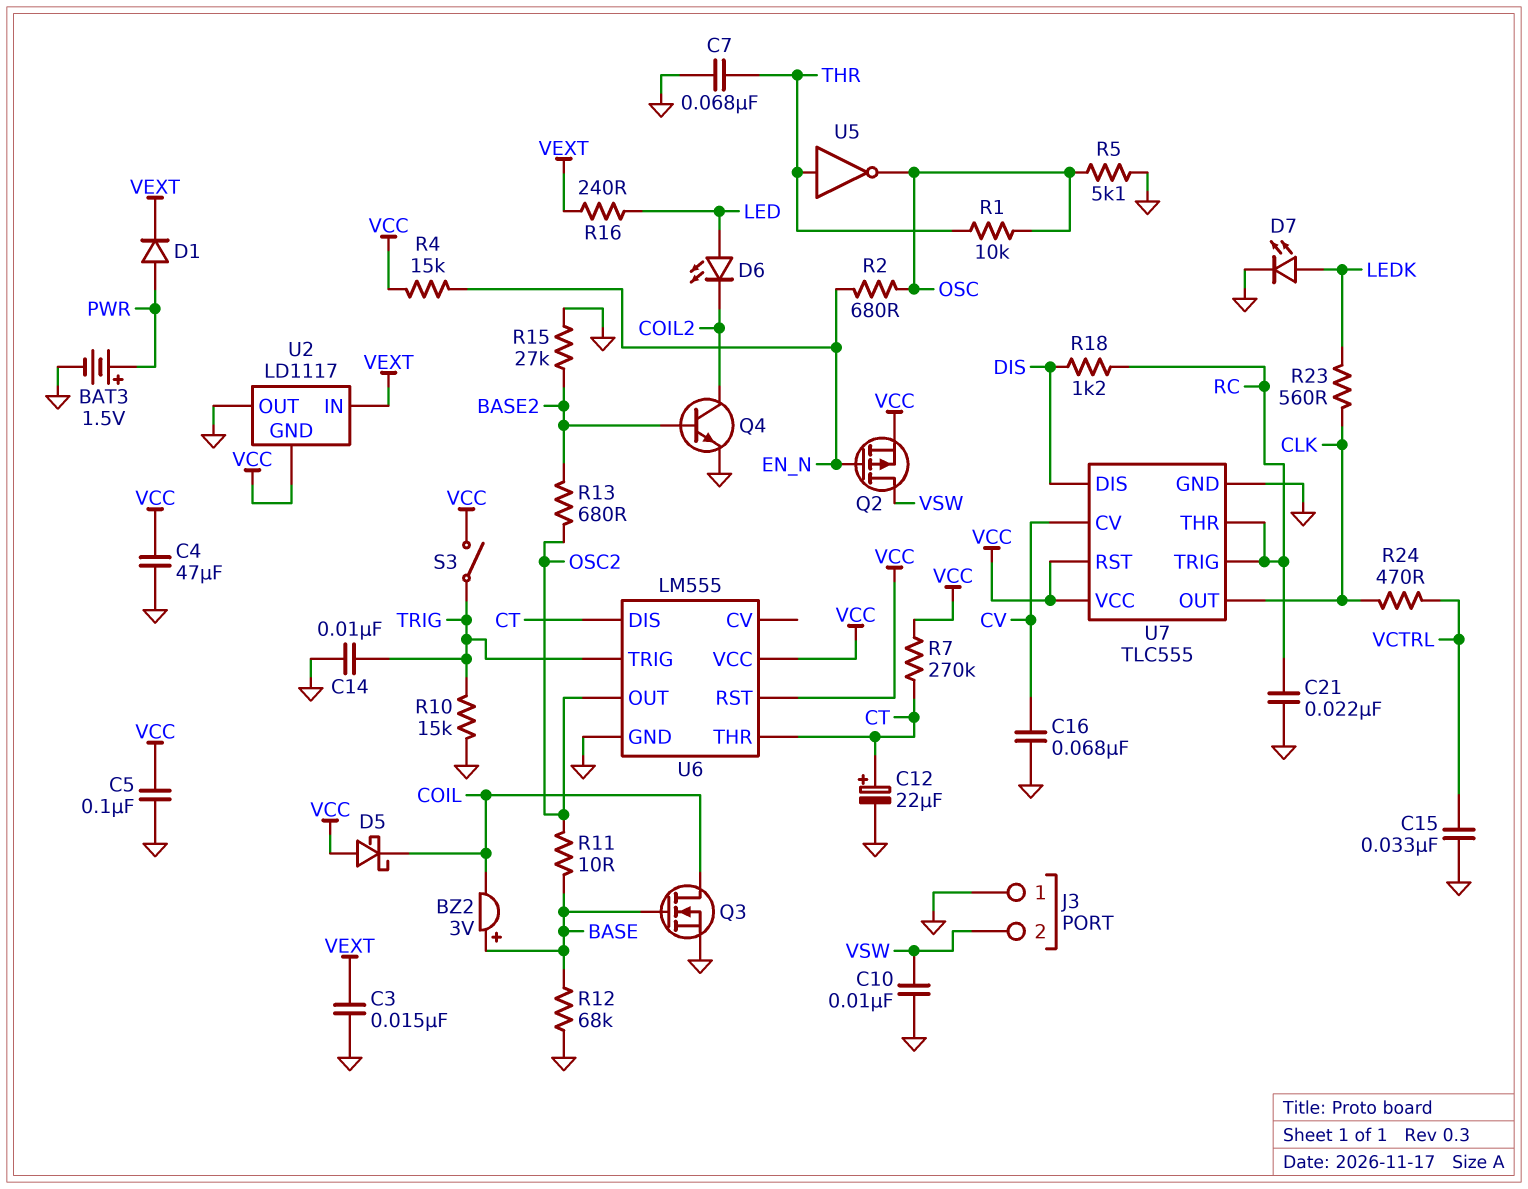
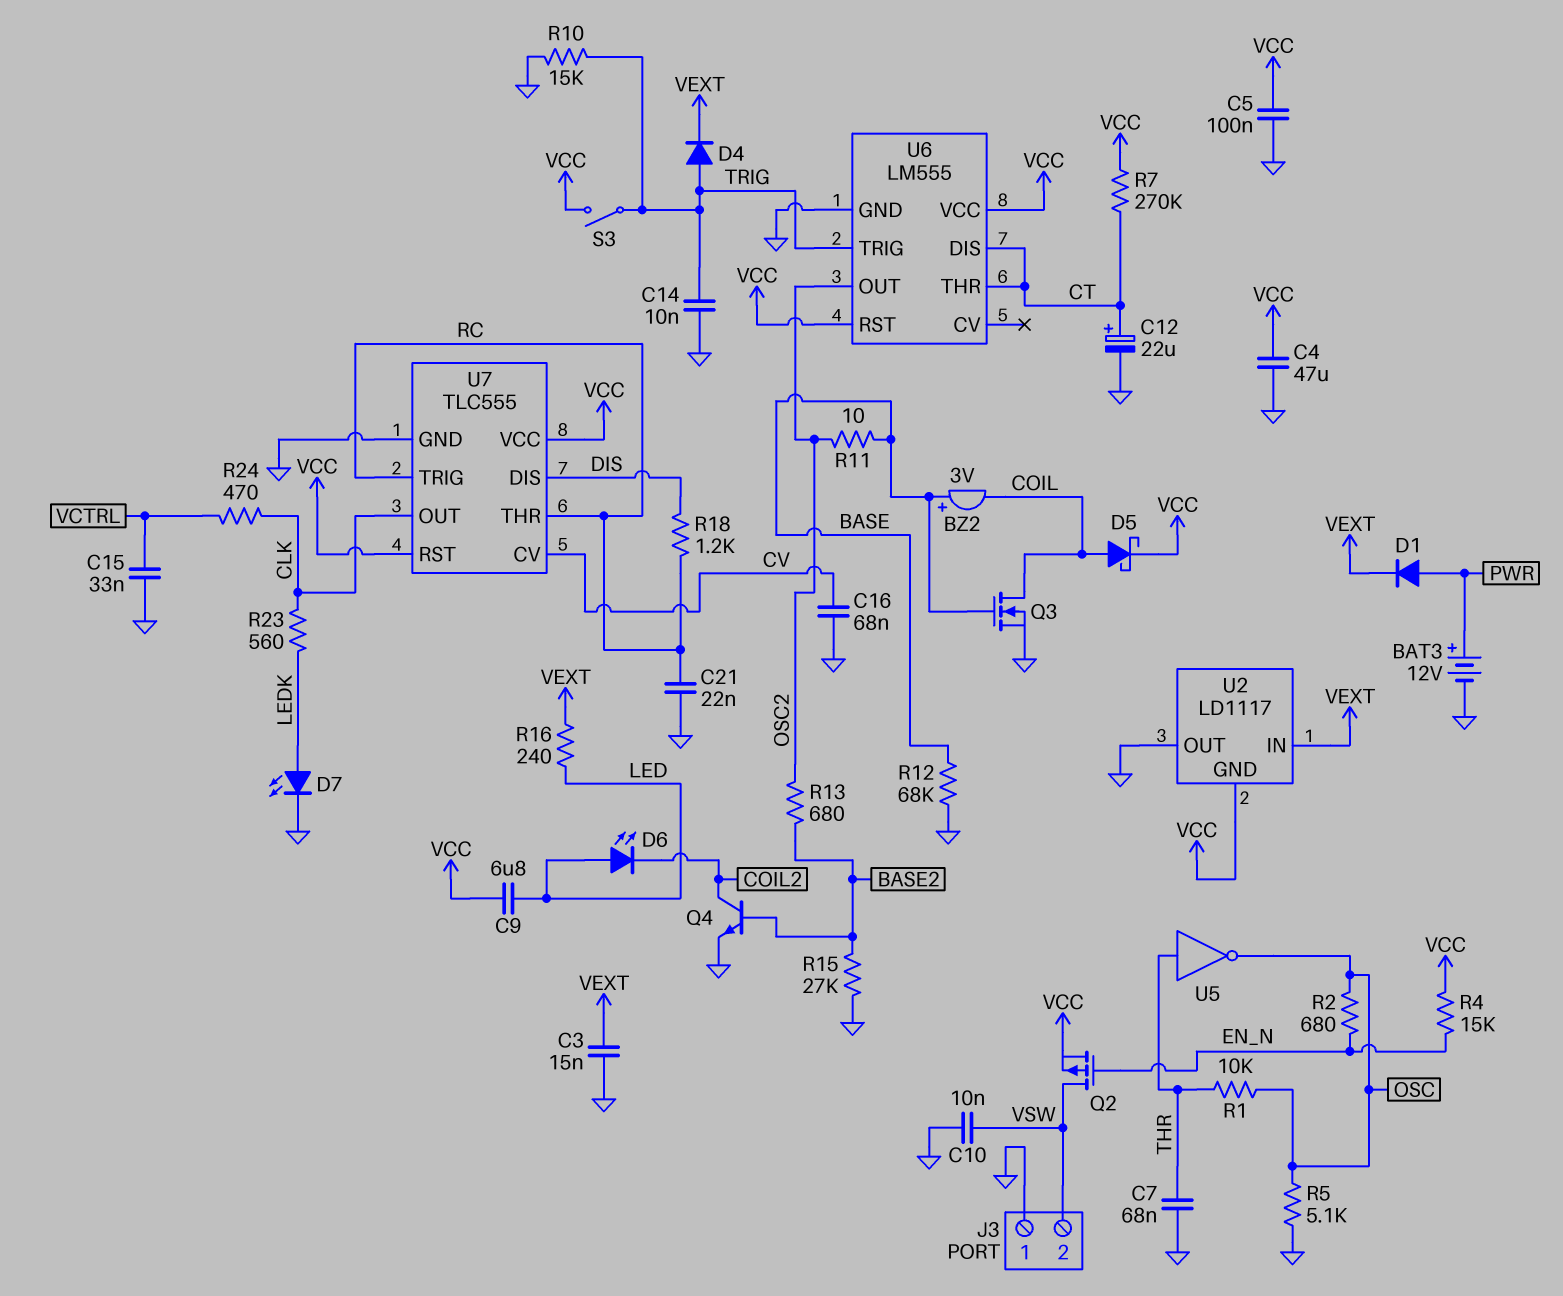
BAT3: 1.5V (plus PWR, minus GND) -> 12V (plus PWR, minus GND)
C9: none -> 6.8uF (LED, VCC)
D4: none -> diode (A TRIG, K VEXT)
D5: schottky (A VCC, K COIL) -> schottky (A COIL, K VCC)

